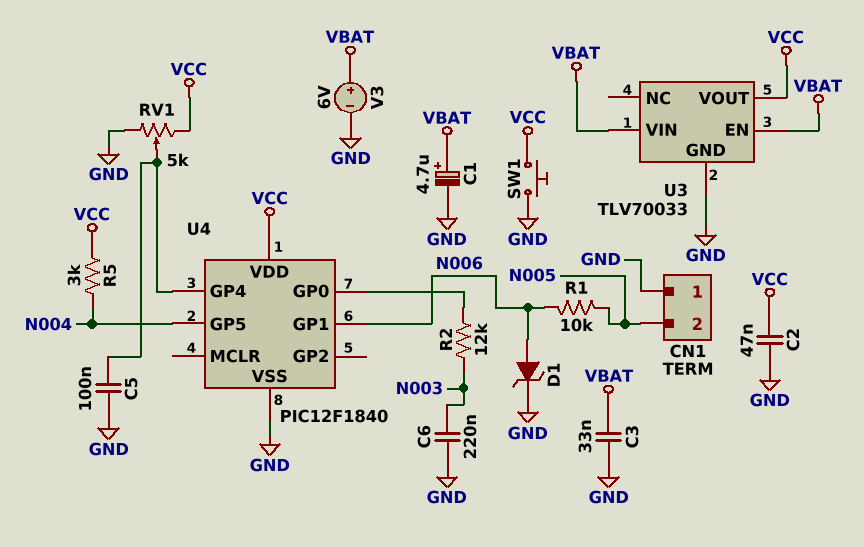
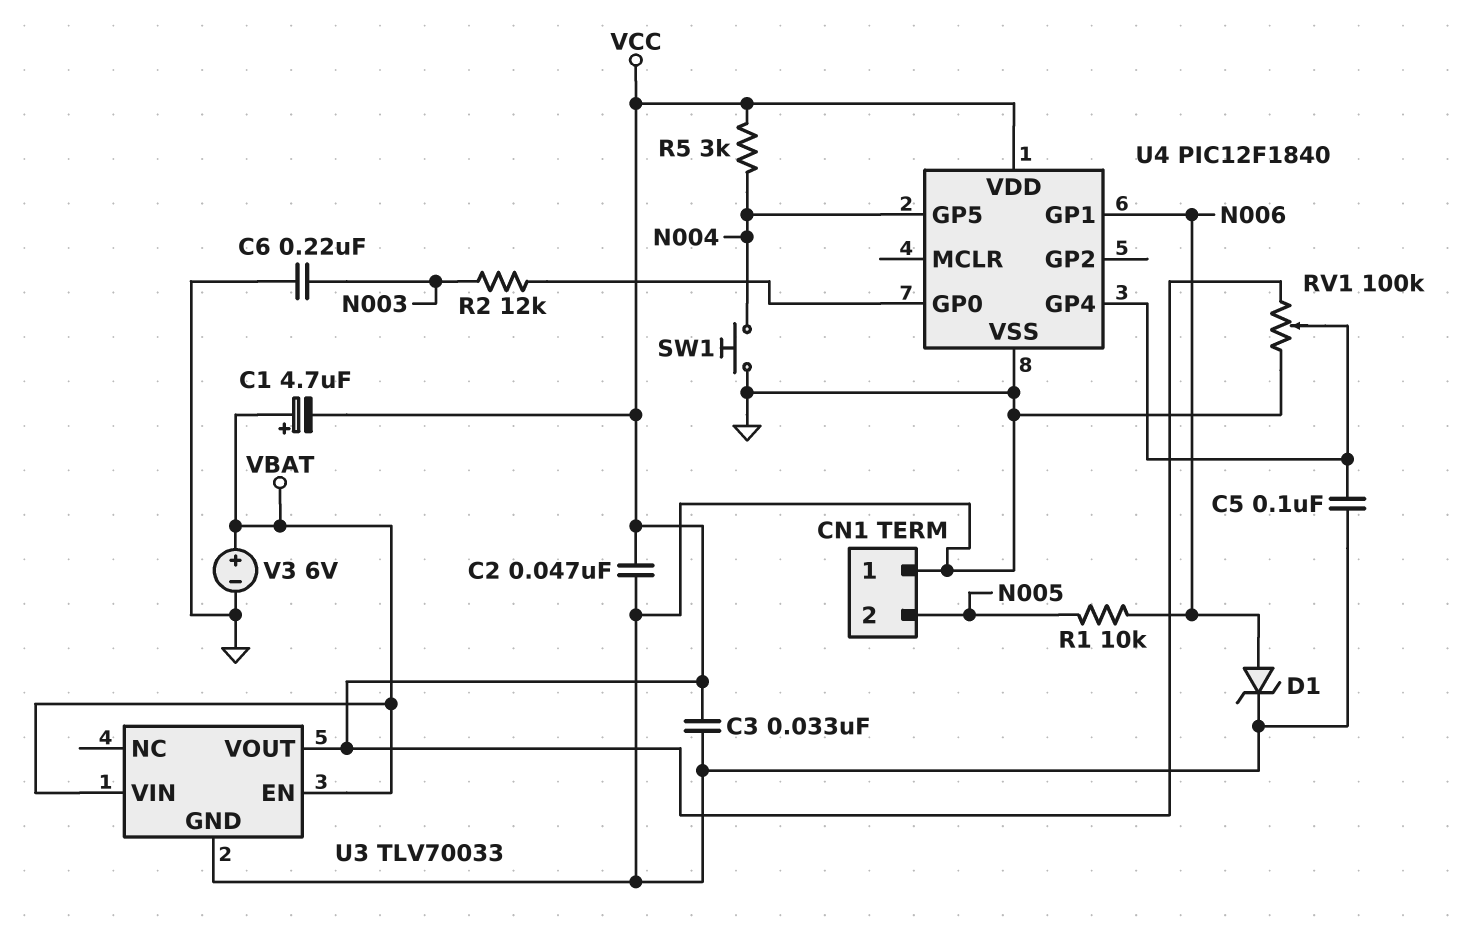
C1: 4.7uF (plus VBAT, minus GND) -> 4.7uF (plus VBAT, minus VCC)
C3: 33nF (GND, VBAT) -> 33nF (GND, VCC)
RV1: 5k (GND, VCC, wiper U4/GP4) -> 100k (GND, VCC, wiper U4/GP4)
SW1: button (GND, VCC) -> button (GND, N004)

